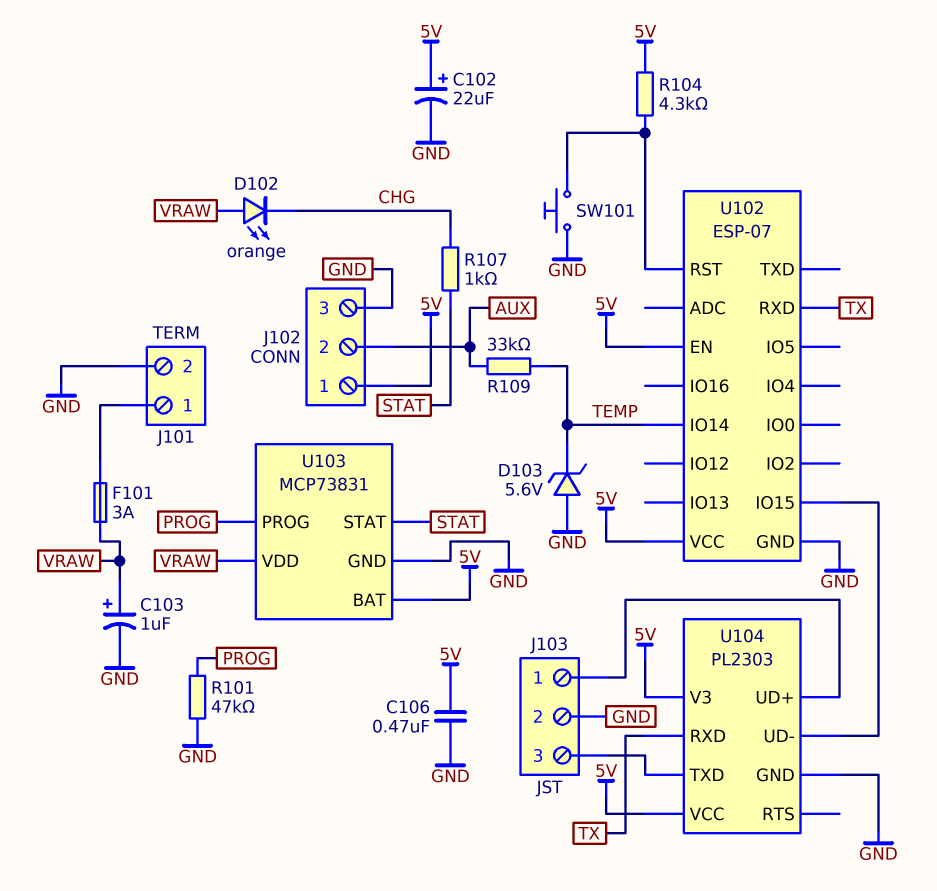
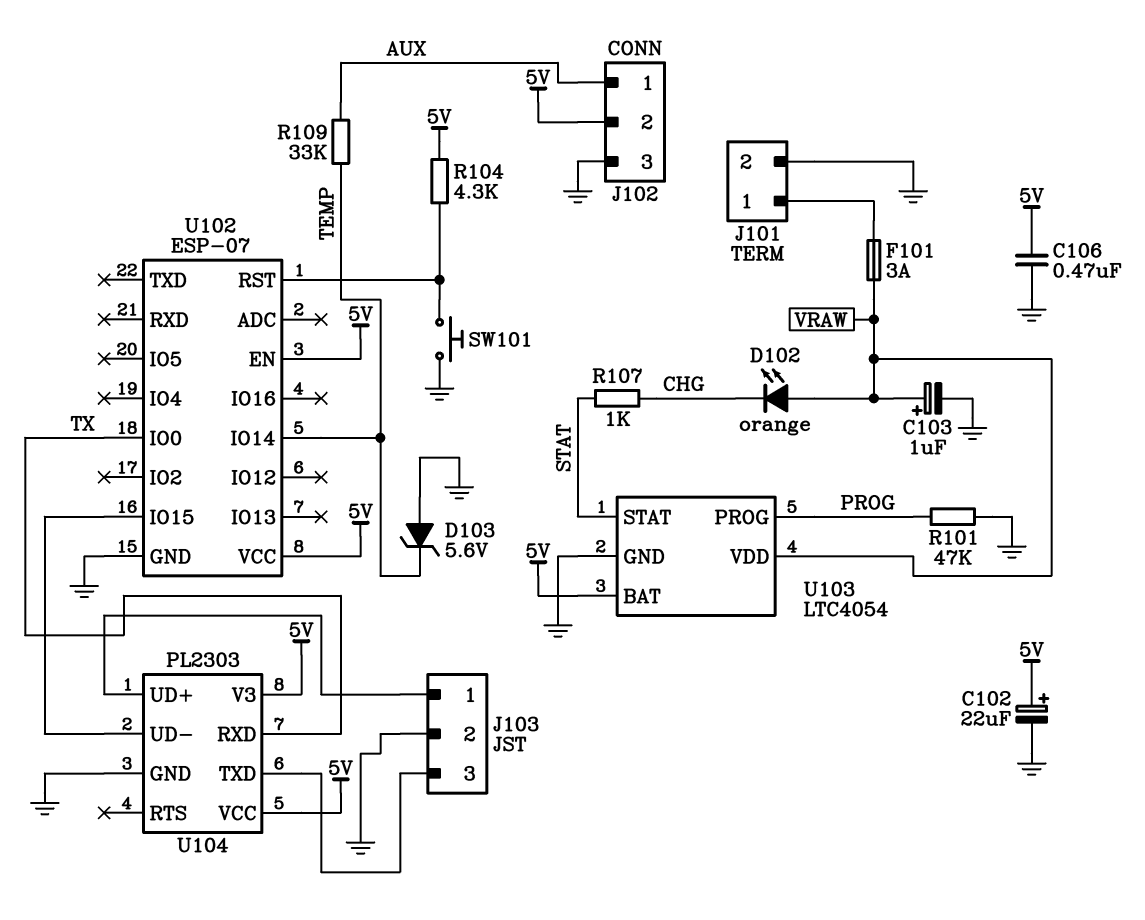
J102 pin 1: 5V -> AUX
J102 pin 2: AUX -> 5V
U102 pin IO0: none -> TX
U102 pin RXD: TX -> none
U103: MCP73831 -> LTC4054

